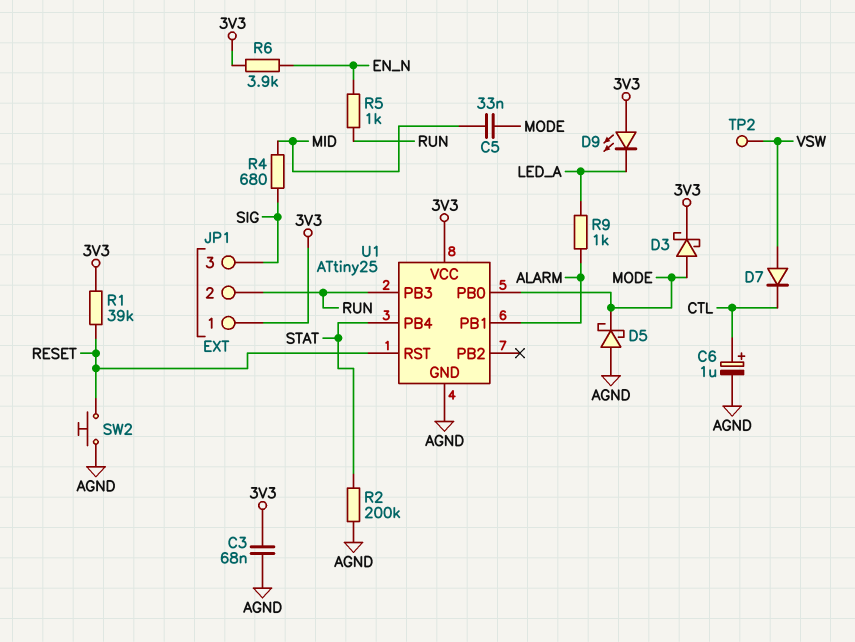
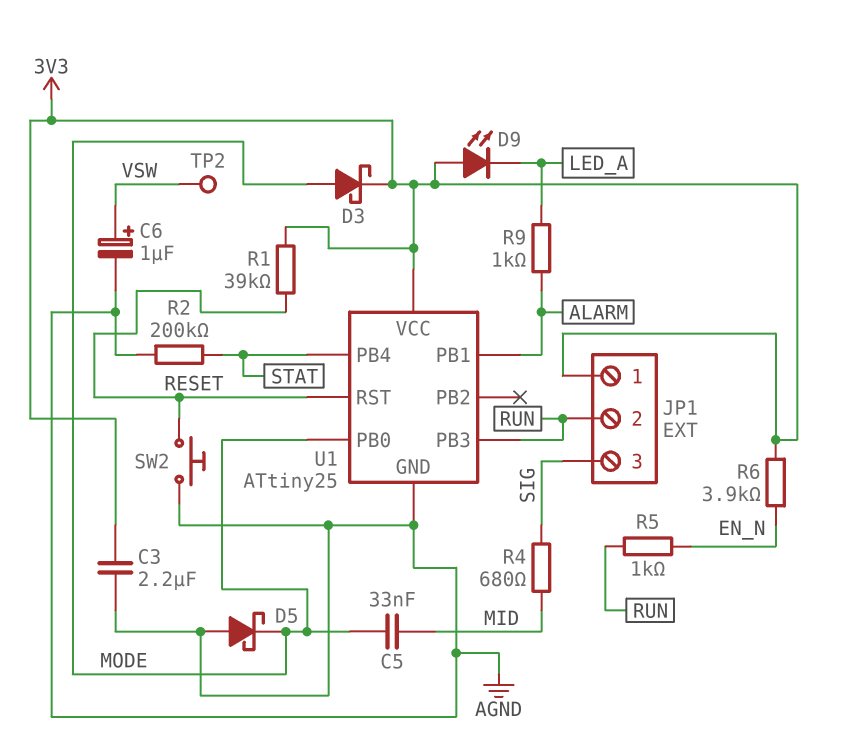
C3: 68nF (3V3, AGND) -> 2.2uF (3V3, AGND)
C6: 1uF (plus CTL, minus AGND) -> 1uF (plus VSW, minus AGND)
D7: diode (A VSW, K CTL) -> none

